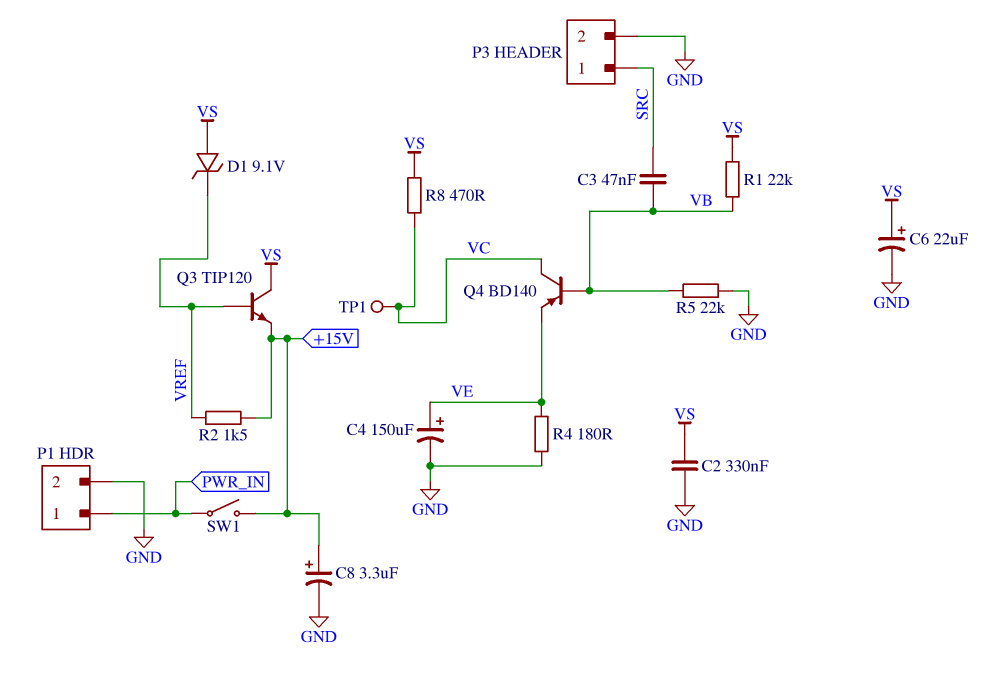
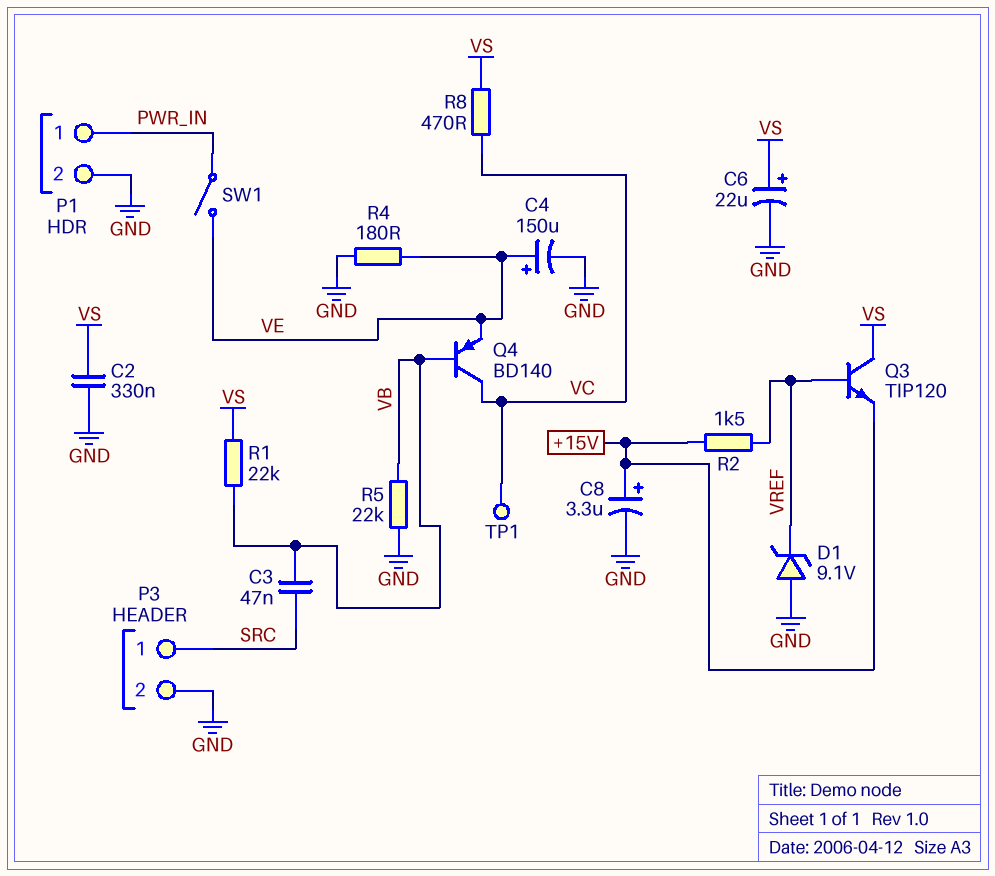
D1: zener 9.1V (A VS, K VREF) -> zener 9.1V (A GND, K VREF)
SW1: switch (+15V, PWR_IN) -> switch (PWR_IN, VE)

